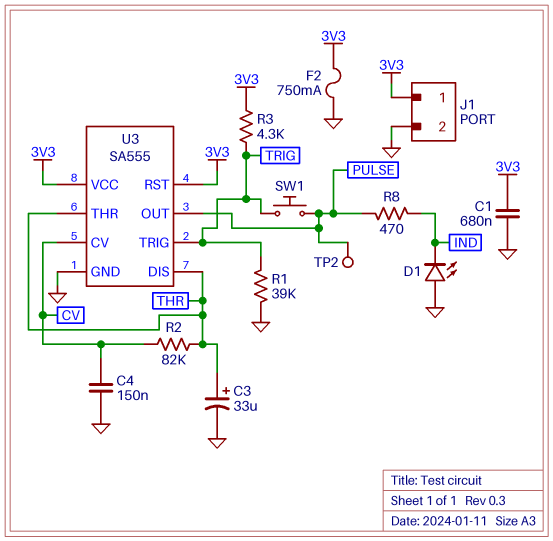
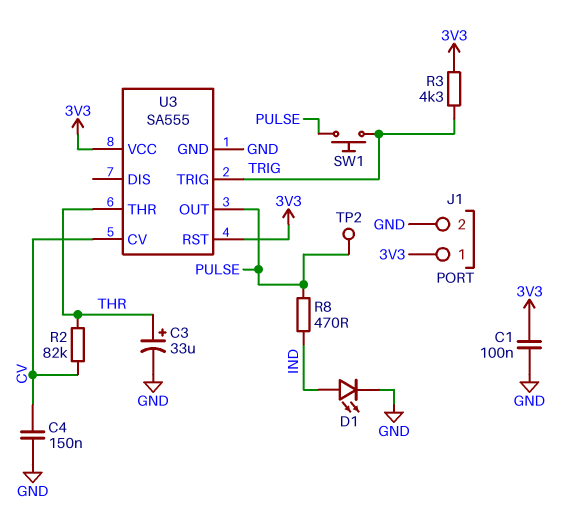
C1: 680nF (3V3, GND) -> 100nF (3V3, GND)
D1: LED (A GND, K IND) -> LED (A IND, K GND)
F2: 750mA (3V3, GND) -> none
R1: 39k (GND, TRIG) -> none
U3 pin DIS: THR -> none

